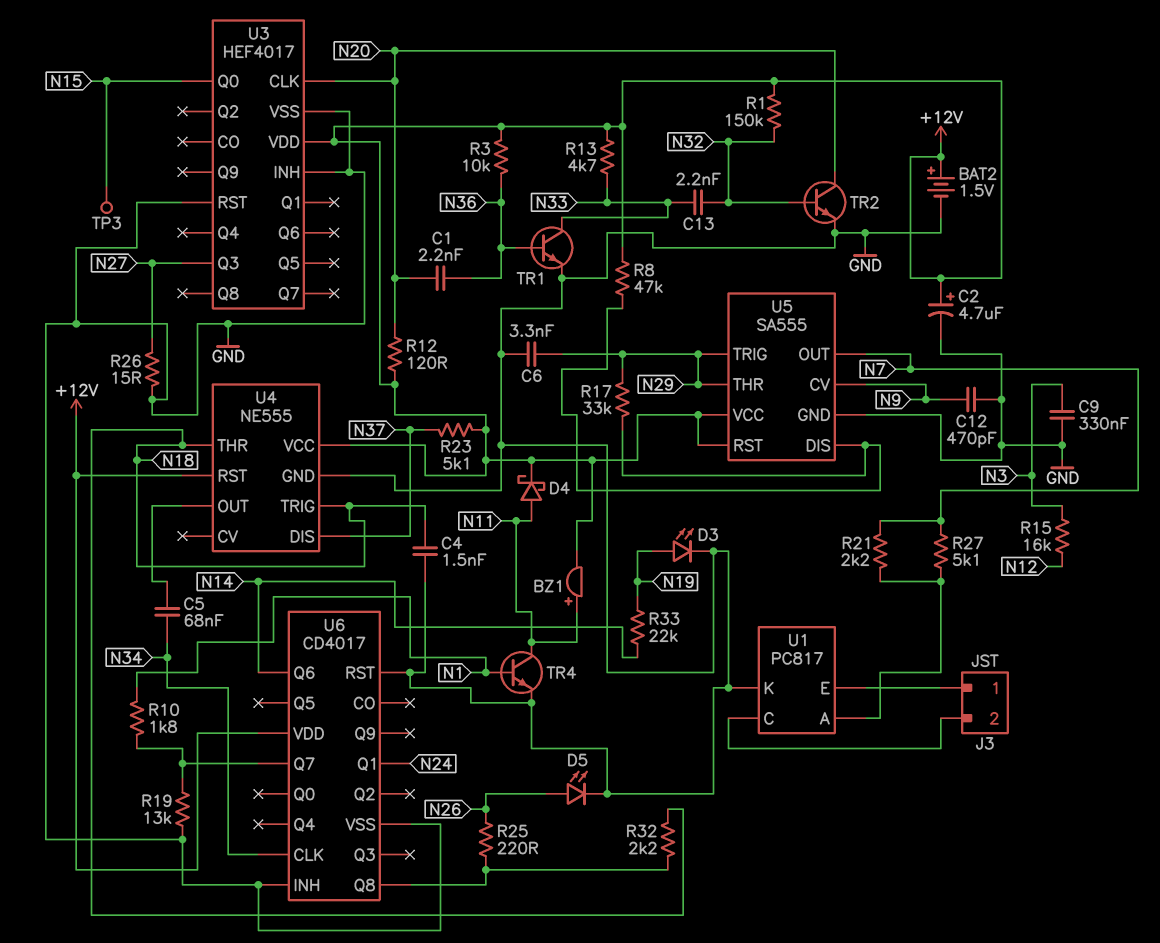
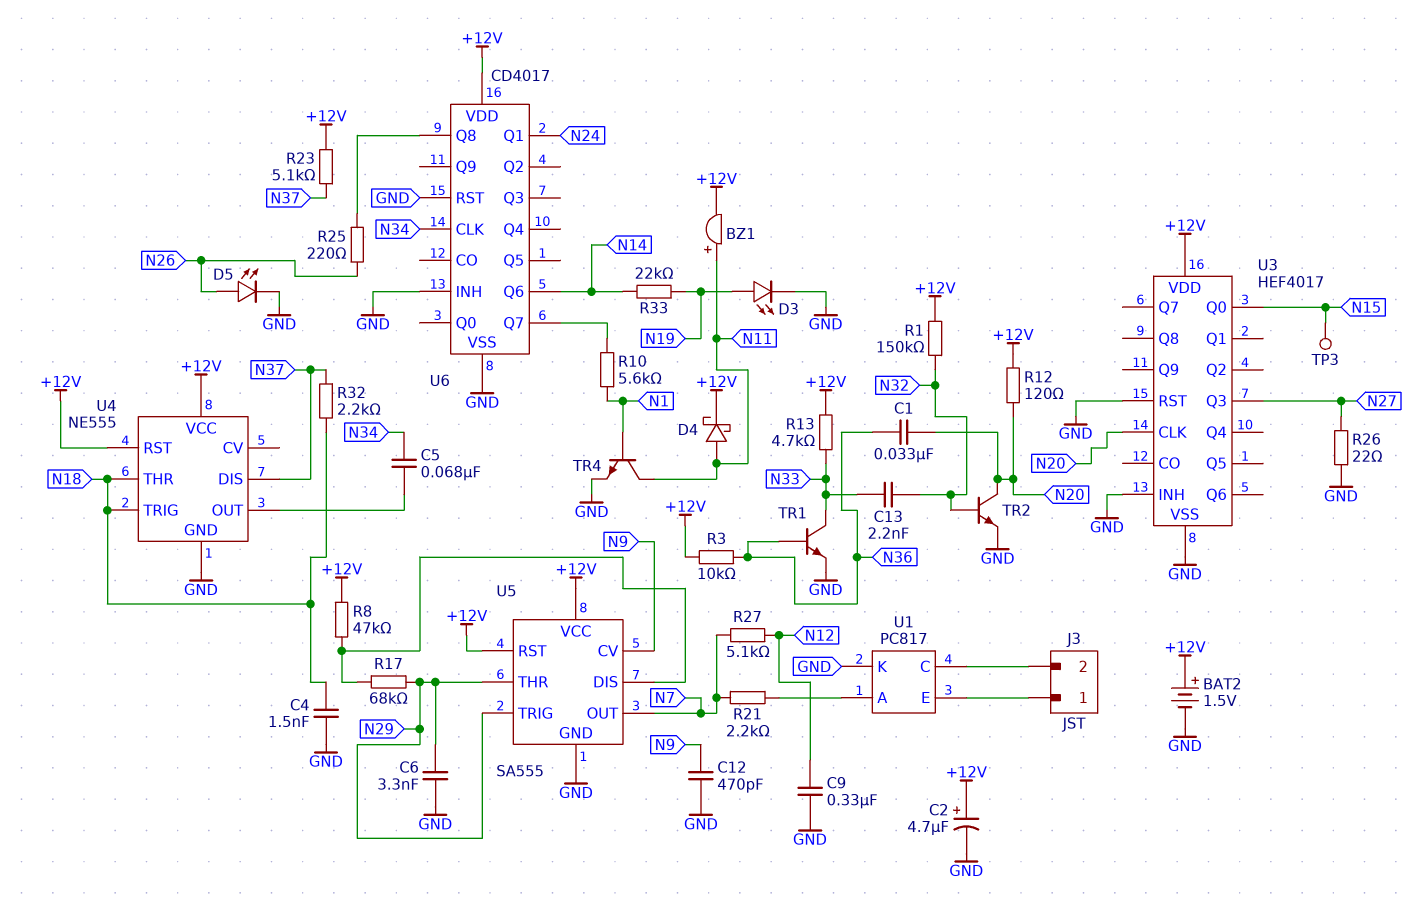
C1: 2.2nF (N20, N36) -> 33nF (N20, N36)
C9: 330nF (GND, N3) -> 330nF (GND, N12)
R10: 1.8k (N1, U6/Q7) -> 5.6k (N1, U6/Q7)
R15: 16k (N3, N12) -> none
R17: 33k (N29, U5/DIS) -> 68k (N29, U5/DIS)
R19: 13k (GND, U6/Q7) -> none
R26: 15 (GND, N27) -> 22 (GND, N27)
R27: 5.1k (N7, U1/A) -> 5.1k (N7, N12)
R32: 2.2k (N18, U6/Q8) -> 2.2k (N18, N37)

